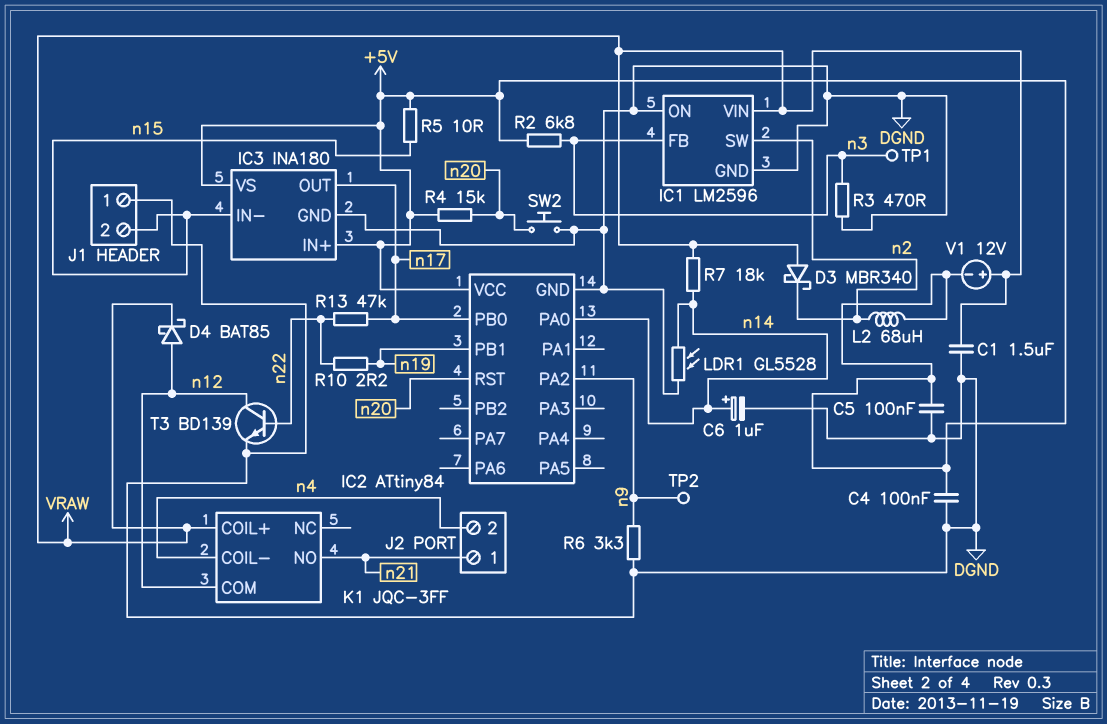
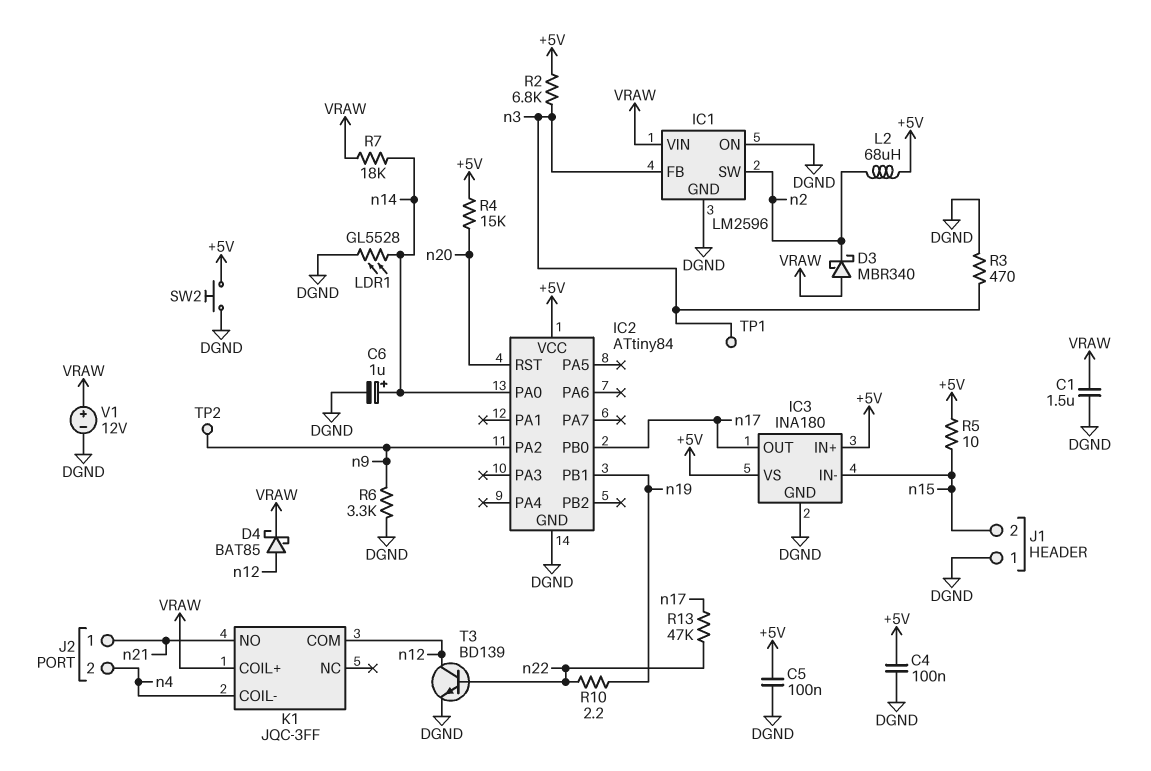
SW2: button (DGND, n20) -> button (+5V, DGND)
V1: 12V (plus VRAW, minus +5V) -> 12V (plus VRAW, minus DGND)

